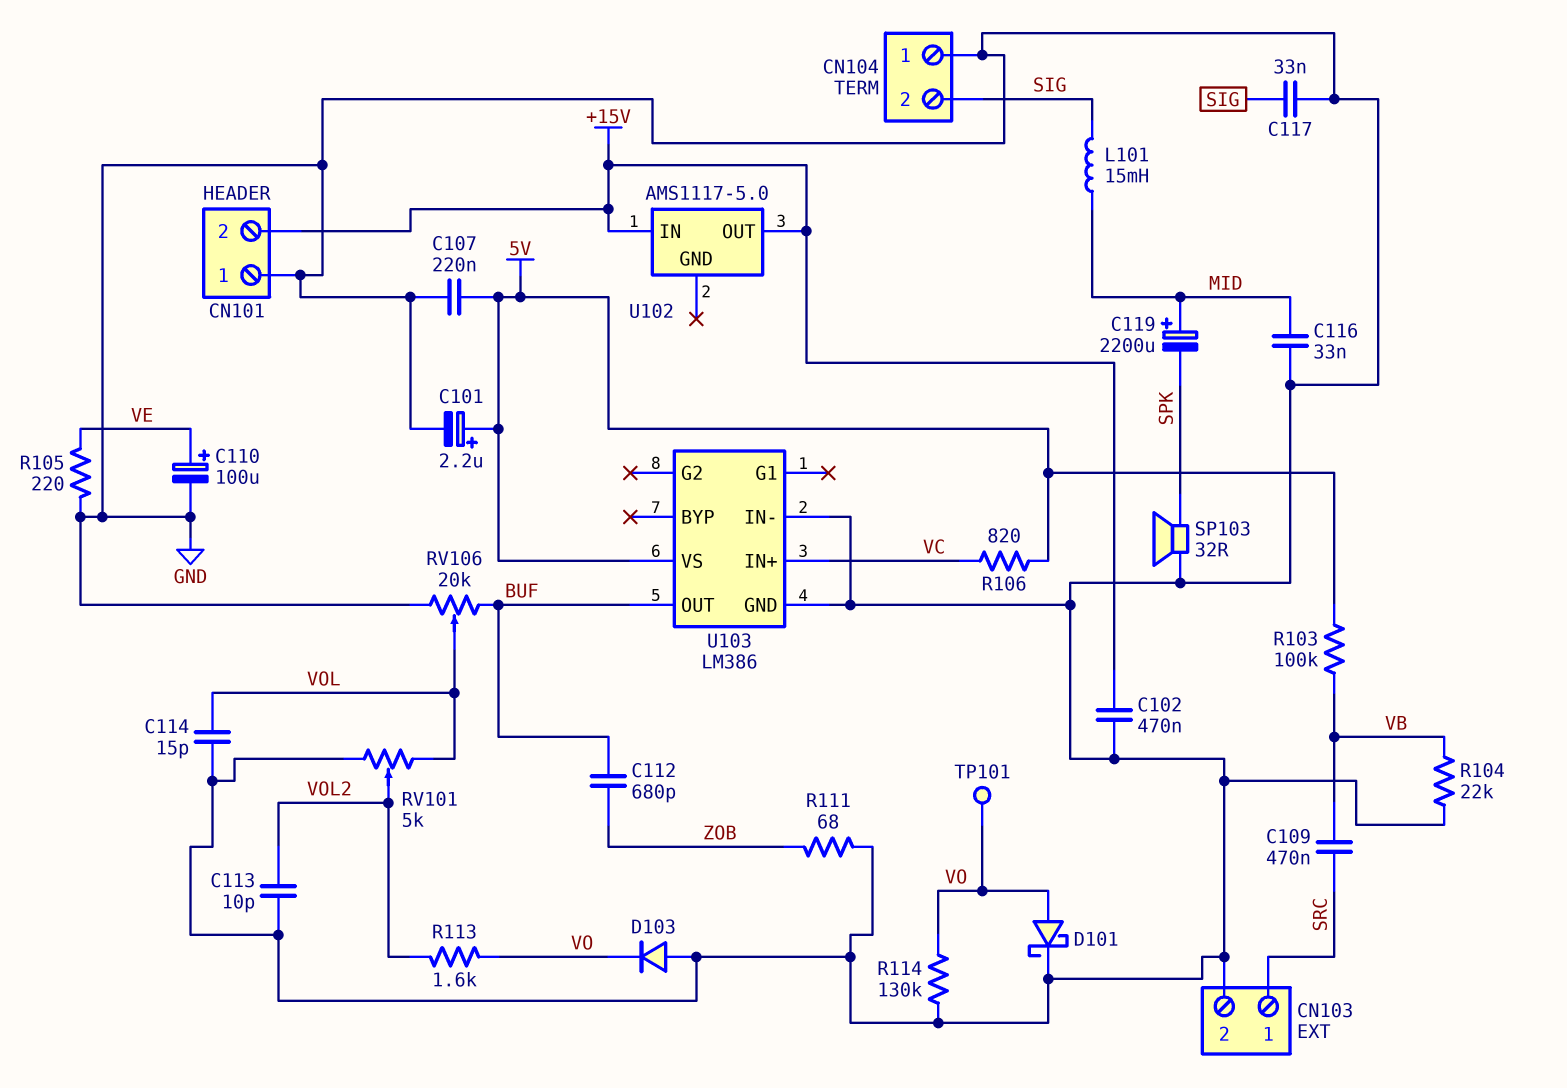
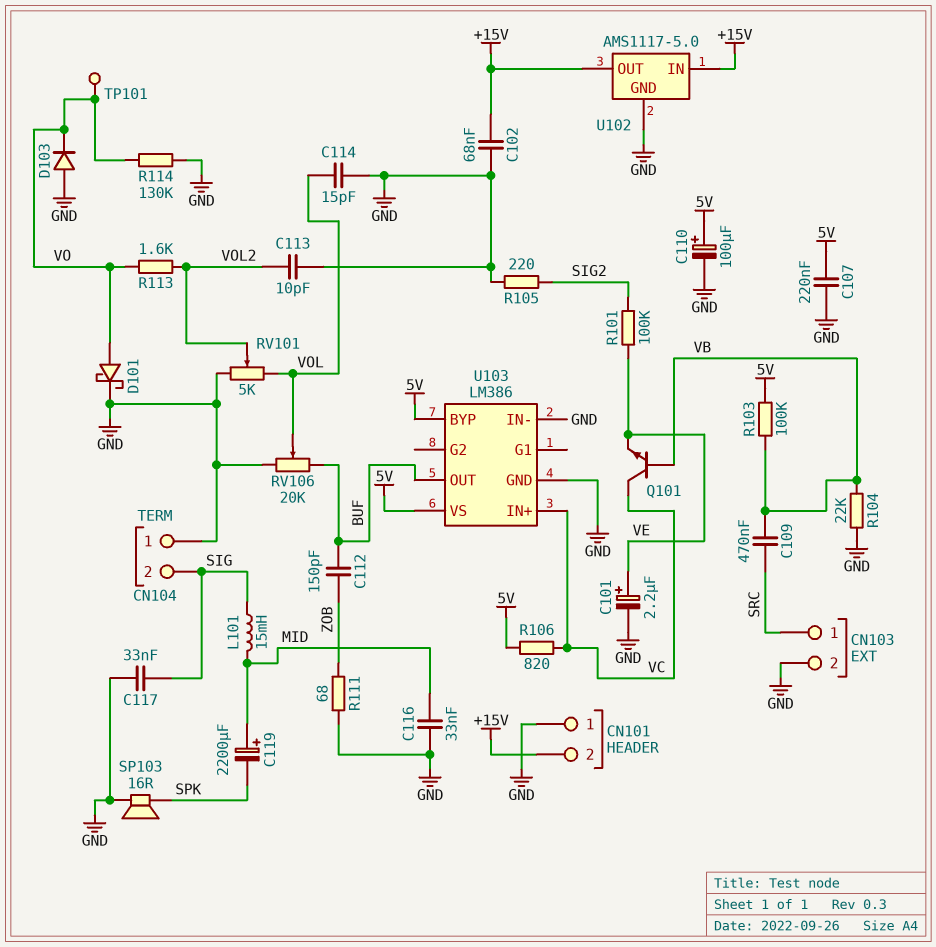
C101: 2.2uF (plus 5V, minus GND) -> 2.2uF (plus VE, minus GND)
C102: 470nF (+15V, GND) -> 68nF (+15V, GND)
C110: 100uF (plus VE, minus GND) -> 100uF (plus 5V, minus GND)
C112: 680pF (BUF, ZOB) -> 150pF (BUF, ZOB)
Q101: none -> NPN (B VB, C VC, E VE)
R101: none -> 100k (SIG2, VE)
R105: 220 (GND, VE) -> 220 (GND, SIG2)
SP103: speaker 32R (GND, SPK) -> speaker 16R (GND, SPK)
U102 pin GND: none -> GND
U103 pin BYP: none -> 5V

